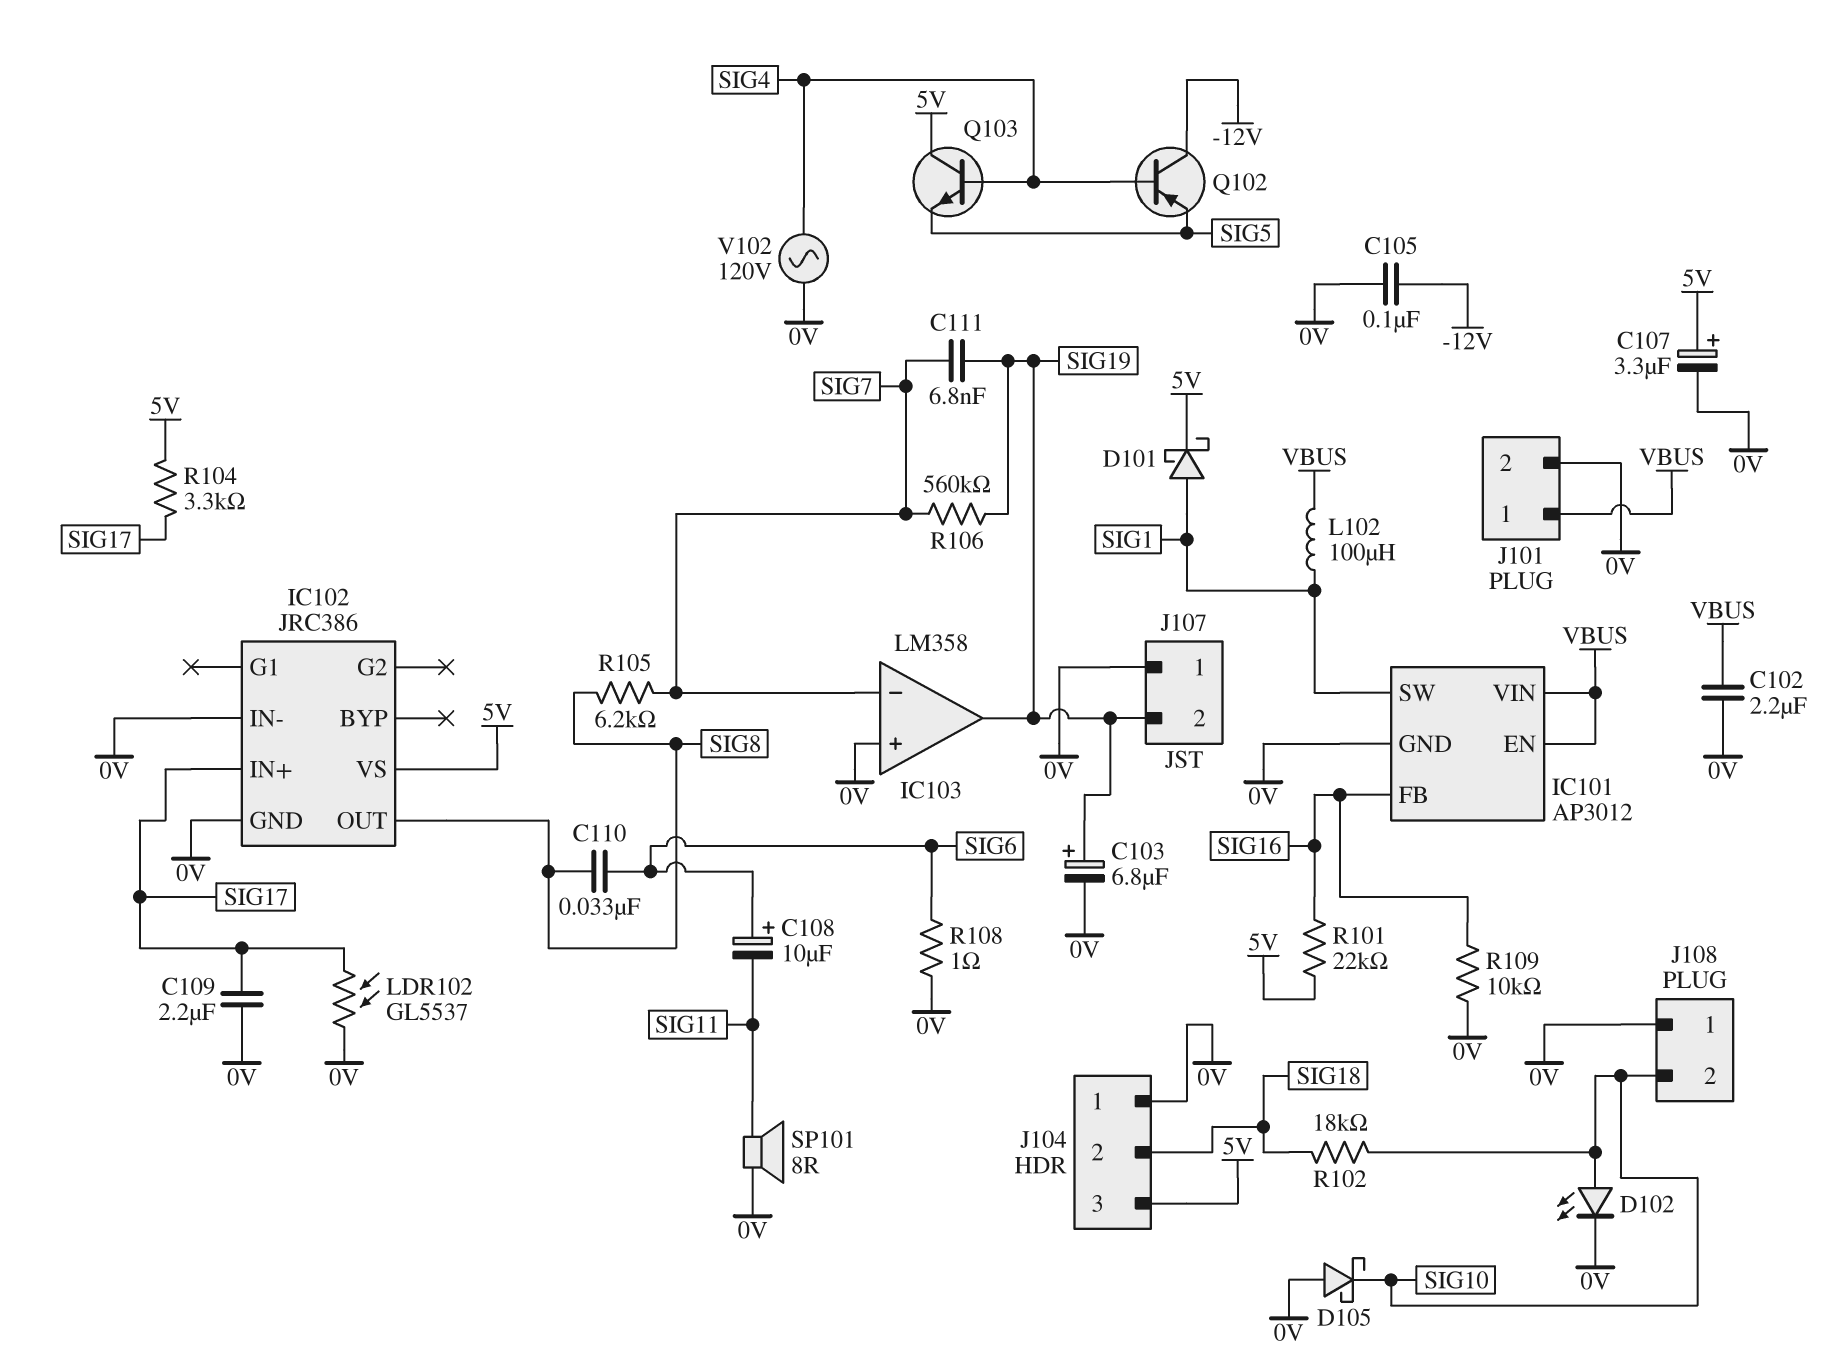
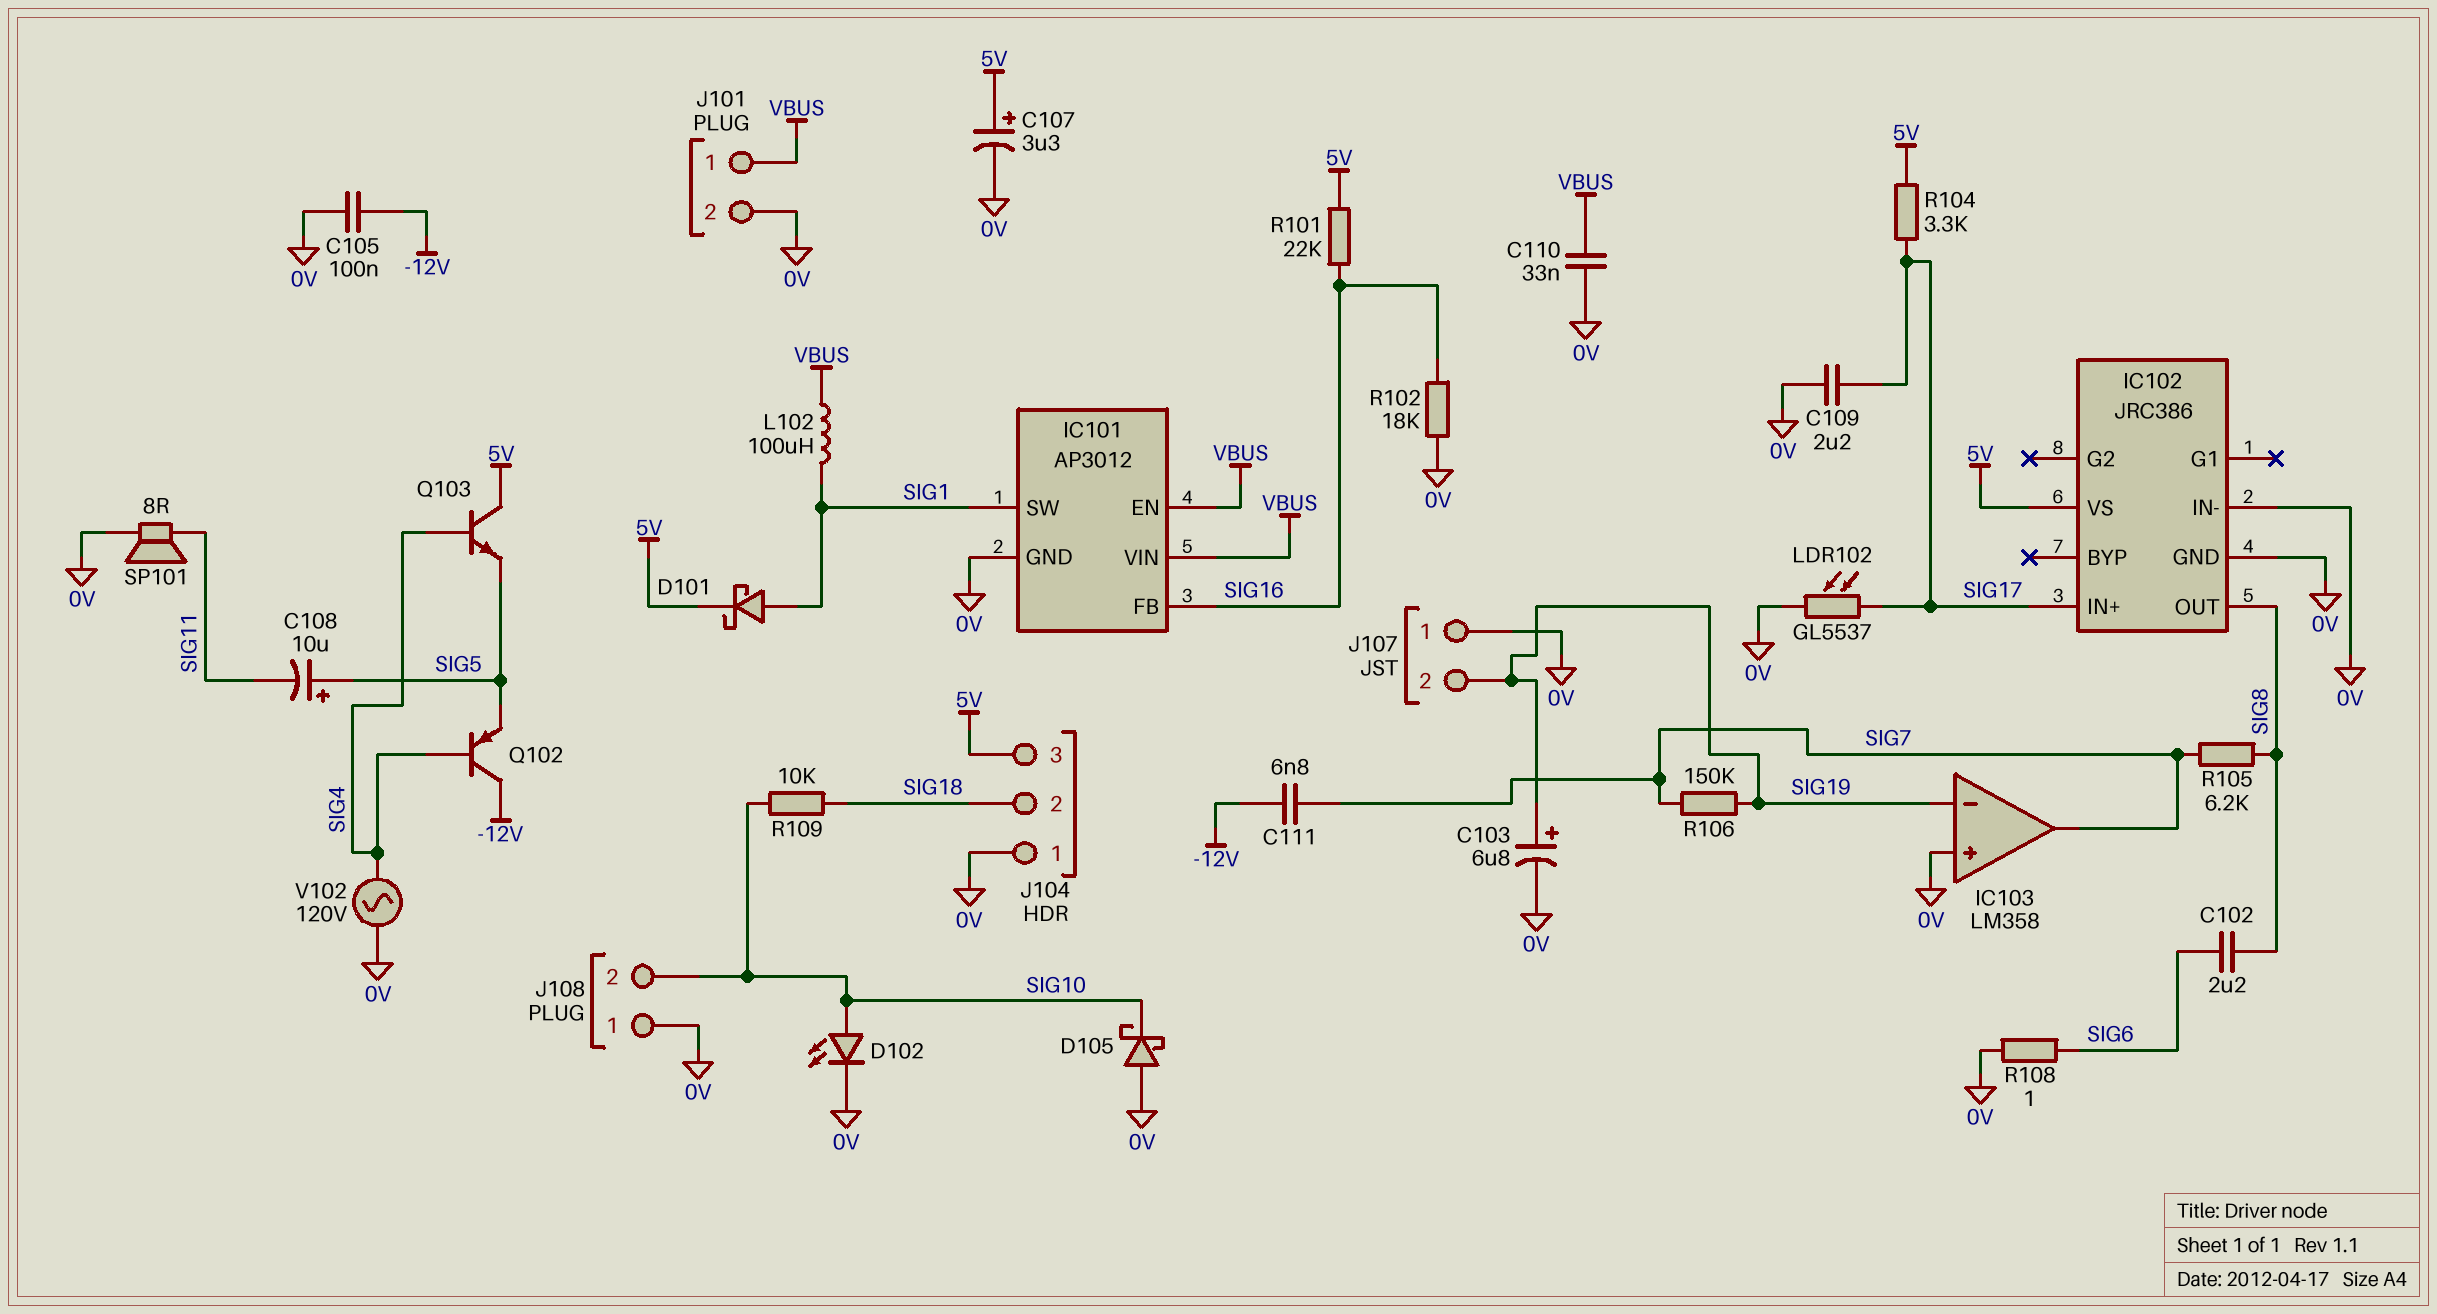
C102: 2.2uF (0V, VBUS) -> 2.2uF (SIG6, SIG8)
C108: 10uF (plus SIG6, minus SIG11) -> 10uF (plus SIG5, minus SIG11)
C110: 33nF (SIG6, SIG8) -> 33nF (0V, VBUS)
C111: 6.8nF (SIG7, SIG19) -> 6.8nF (-12V, SIG7)
IC103 pin in-: SIG7 -> SIG19
IC103 pin out: SIG19 -> SIG7
R102: 18k (SIG10, SIG18) -> 18k (0V, SIG16)
R106: 560k (SIG7, SIG19) -> 150k (SIG7, SIG19)
R109: 10k (0V, SIG16) -> 10k (SIG10, SIG18)

